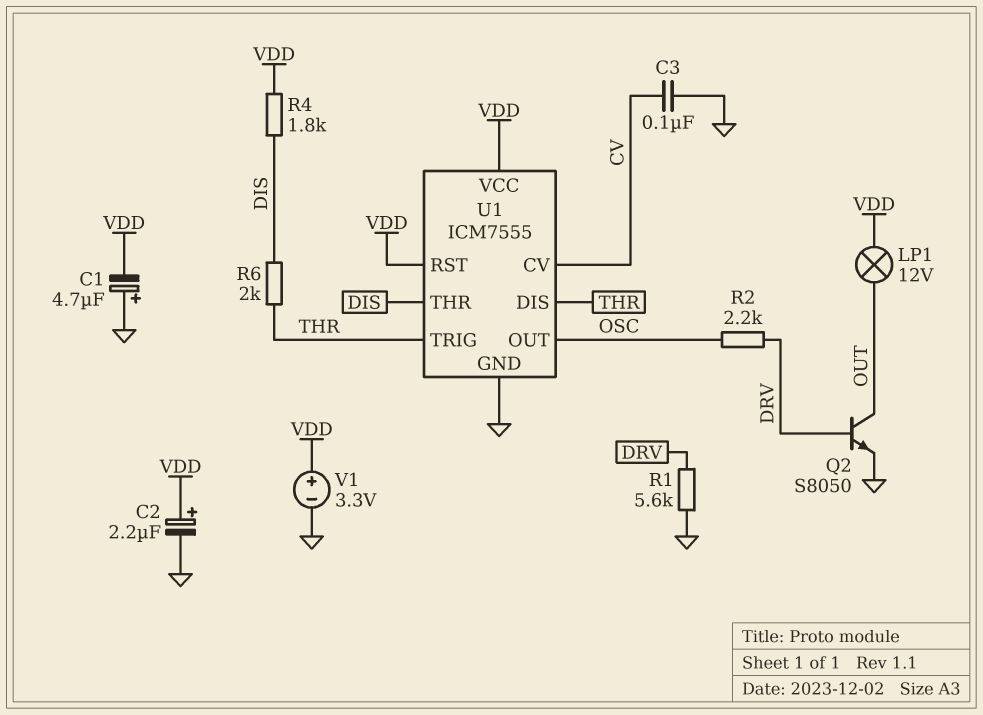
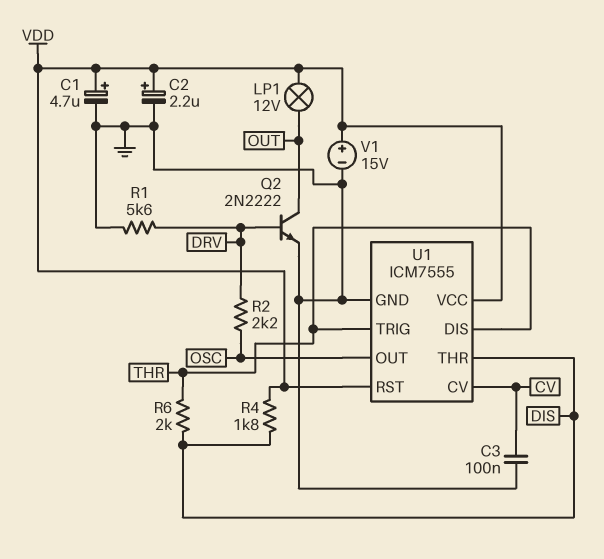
C1: 4.7uF (plus GND, minus VDD) -> 4.7uF (plus VDD, minus GND)
Q2: NPN S8050 (B DRV, C OUT, E GND) -> NPN 2N2222 (B DRV, C OUT, E GND)
V1: 3.3V (plus VDD, minus GND) -> 15V (plus VDD, minus GND)

